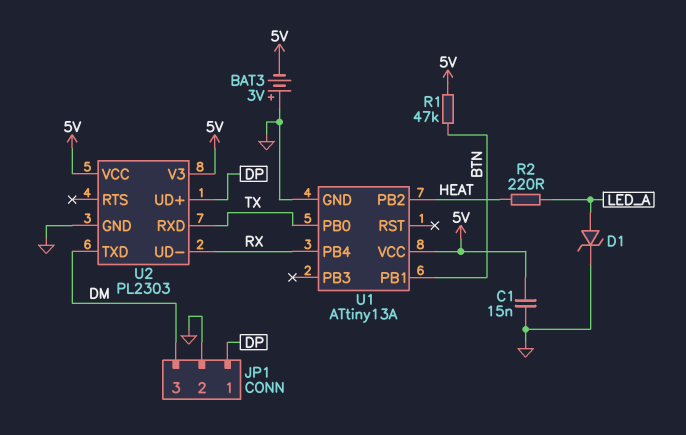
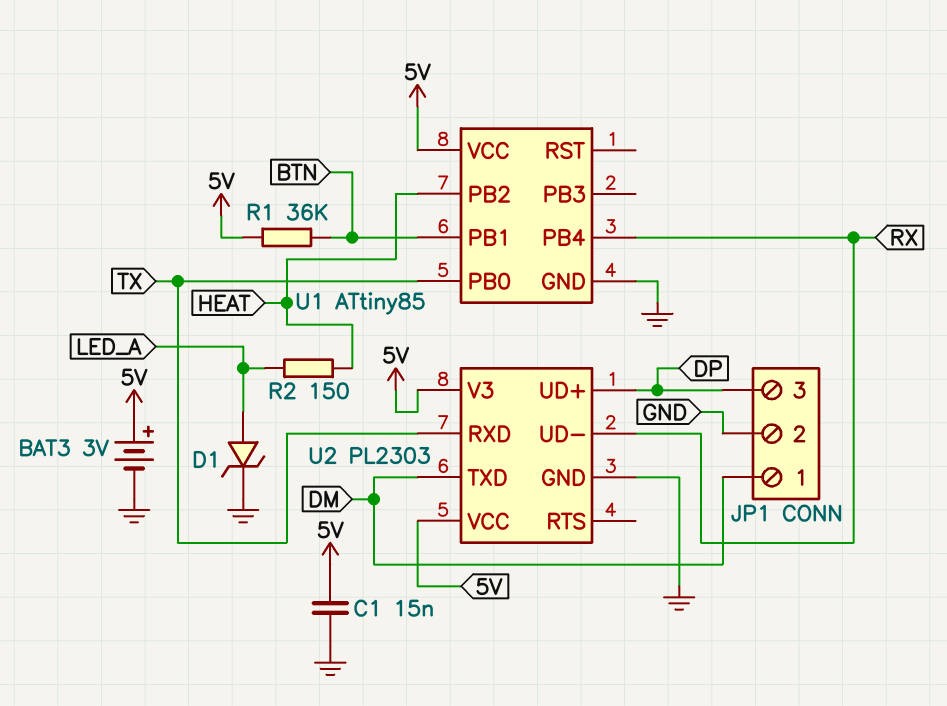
BAT3: 3V (plus GND, minus 5V) -> 3V (plus 5V, minus GND)
JP1 pin 1: DP -> DM
JP1 pin 3: DM -> DP
R1: 47k (5V, BTN) -> 36k (5V, BTN)
R2: 220 (HEAT, LED_A) -> 150 (HEAT, LED_A)
U1: ATtiny13A -> ATtiny85

